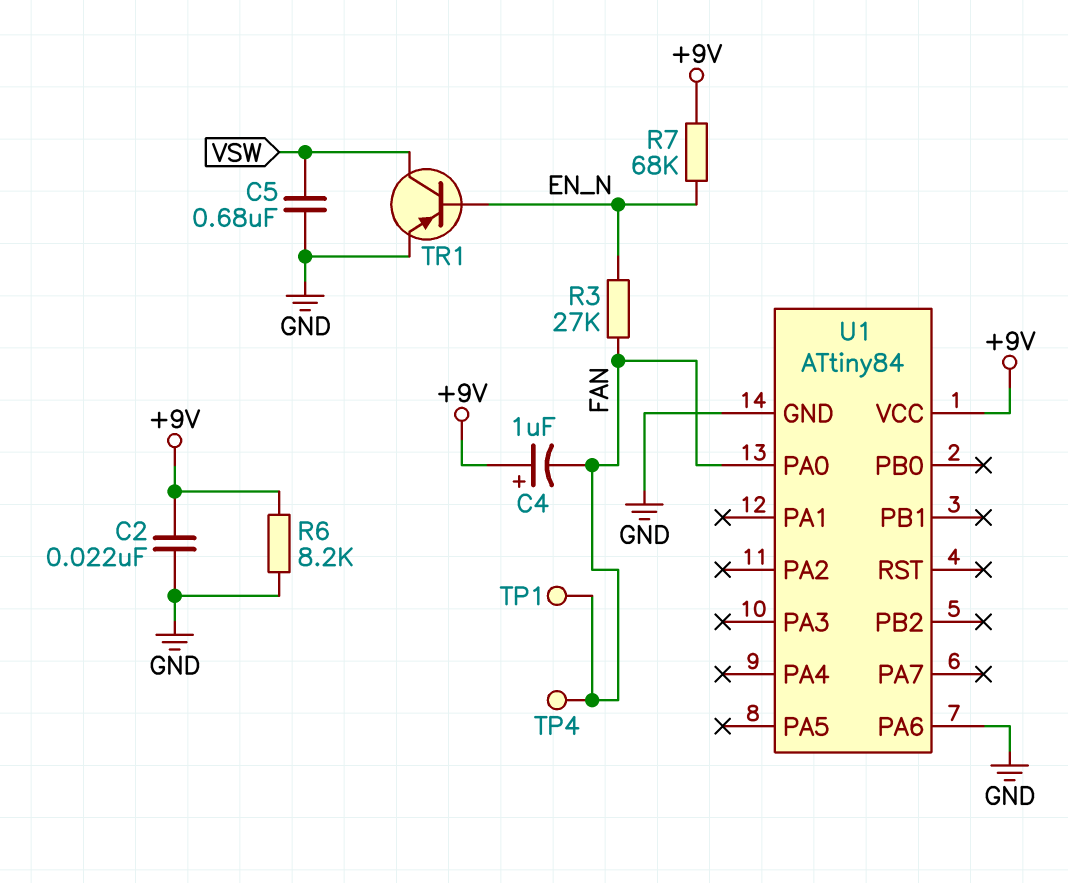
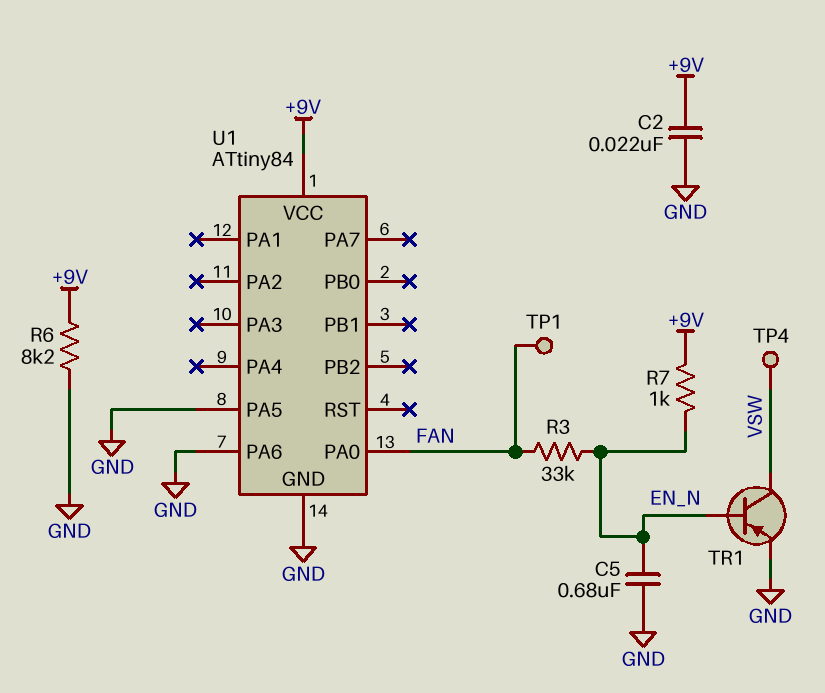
C4: 1uF (plus +9V, minus FAN) -> none
C5: 680nF (GND, VSW) -> 680nF (EN_N, GND)
R3: 27k (EN_N, FAN) -> 33k (EN_N, FAN)
R7: 68k (+9V, EN_N) -> 1k (+9V, EN_N)
TP4: test point (FAN) -> test point (VSW)
U1 pin PA5: none -> GND

